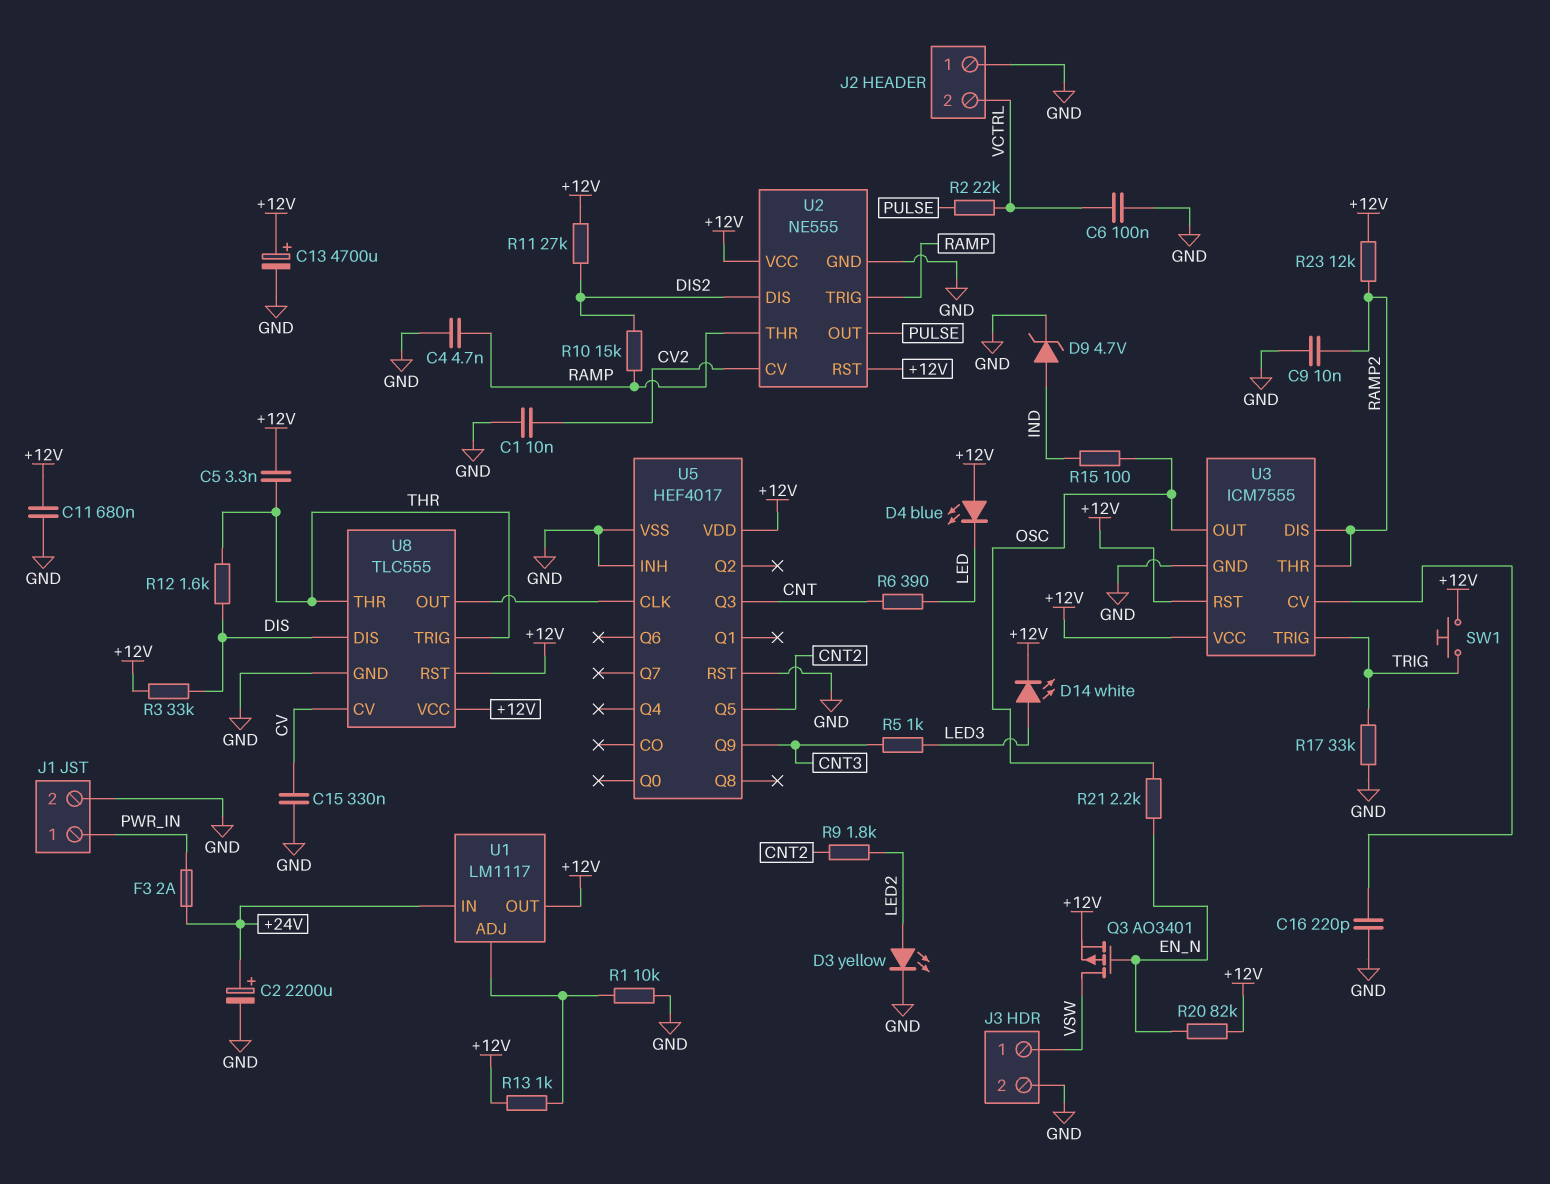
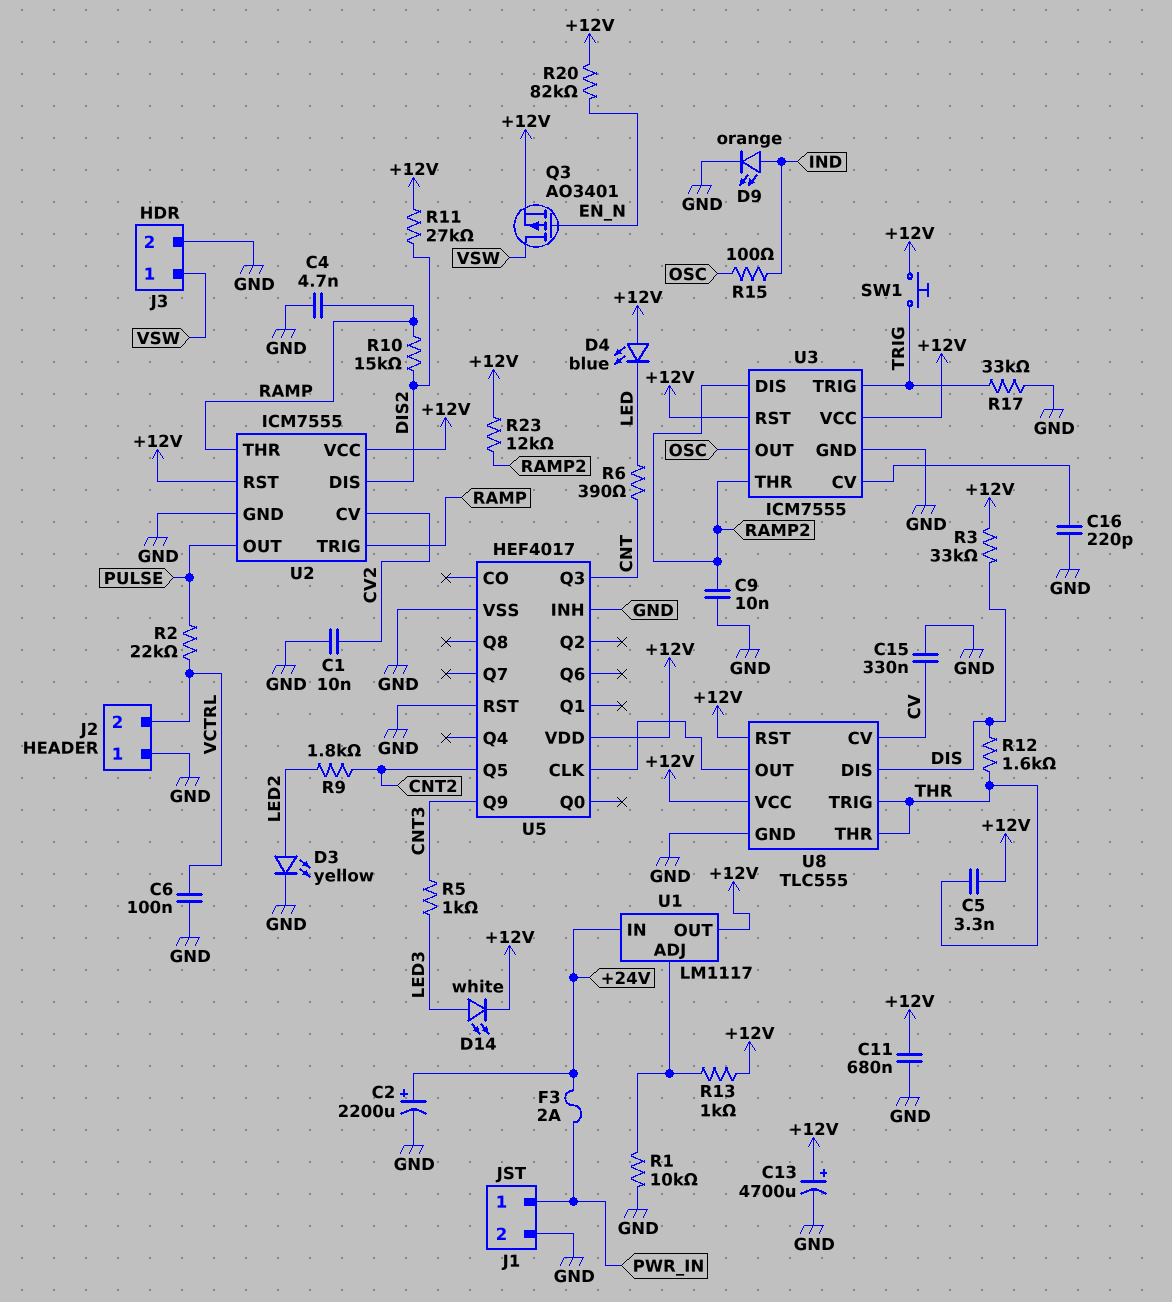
D9: zener 4.7V (A IND, K GND) -> LED orange (A IND, K GND)
R21: 2.2k (EN_N, OSC) -> none
U2: NE555 -> ICM7555

